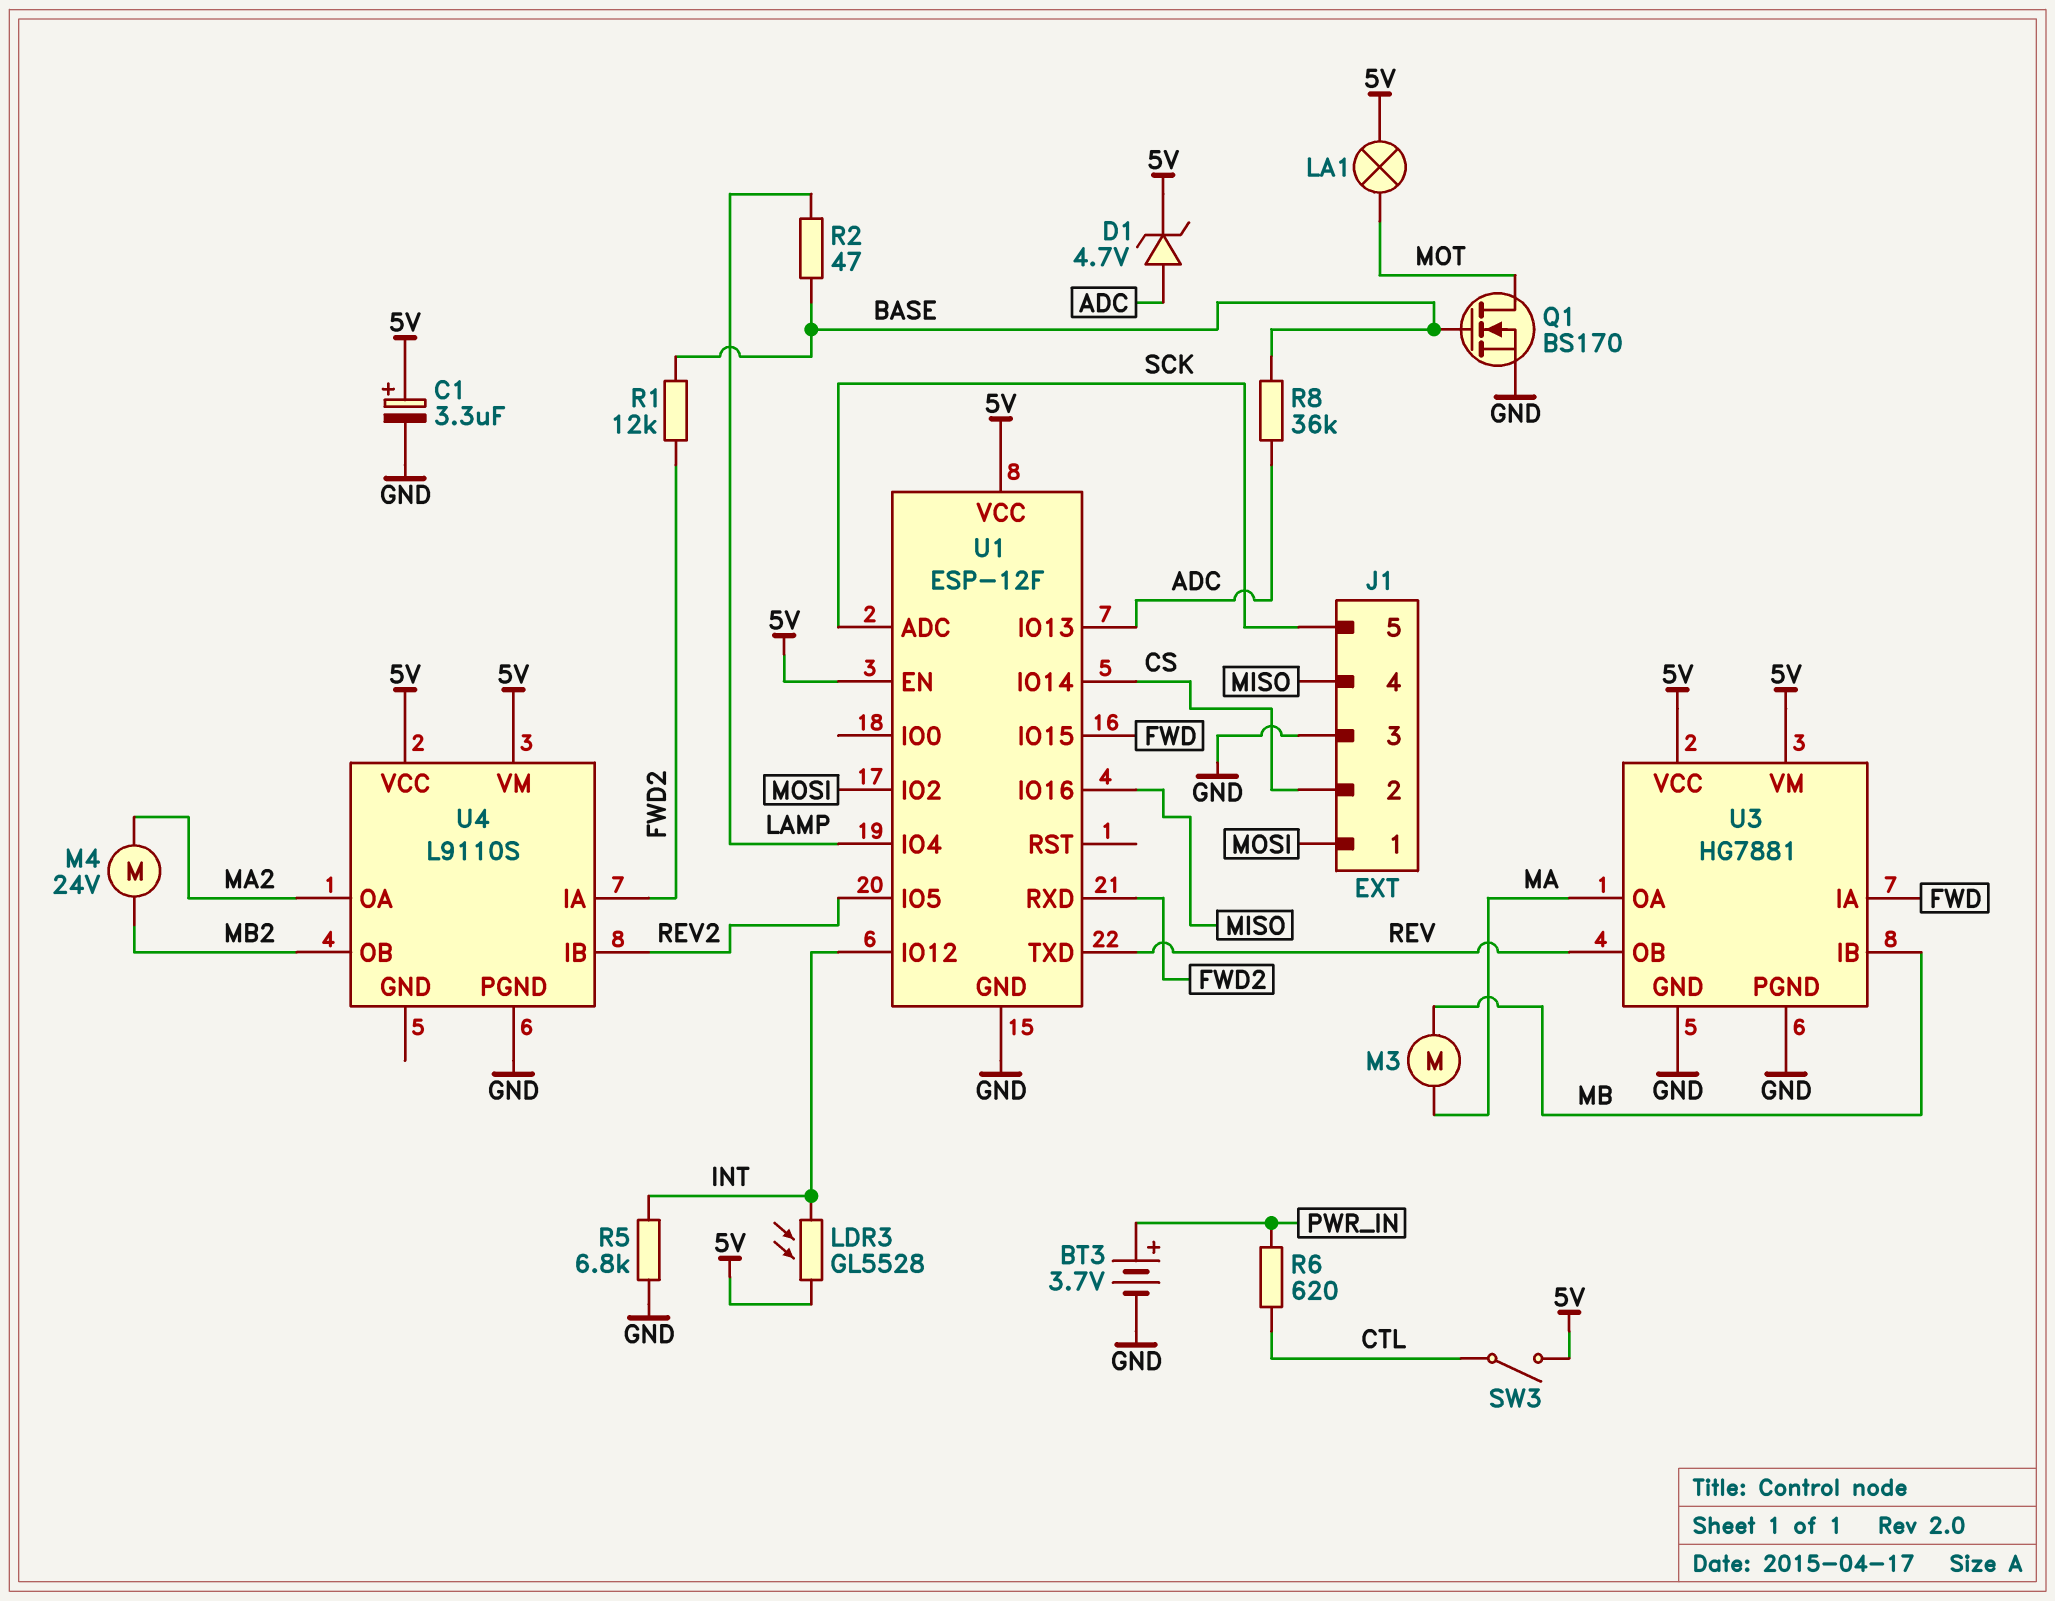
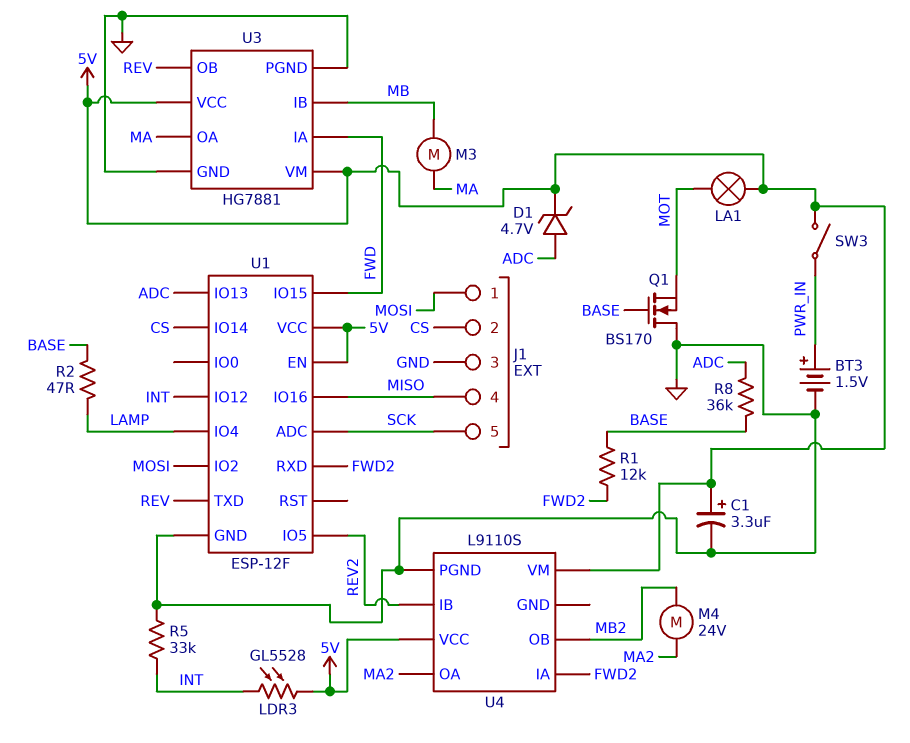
BT3: 3.7V (plus PWR_IN, minus GND) -> 1.5V (plus PWR_IN, minus GND)
Q1: NMOS BS170 (G BASE, D MOT, S GND) -> NMOS BS170 (G BASE, D GND, S MOT)
R5: 6.8k (GND, INT) -> 33k (GND, INT)
R6: 620 (CTL, PWR_IN) -> none
SW3: switch (5V, CTL) -> switch (5V, PWR_IN)

